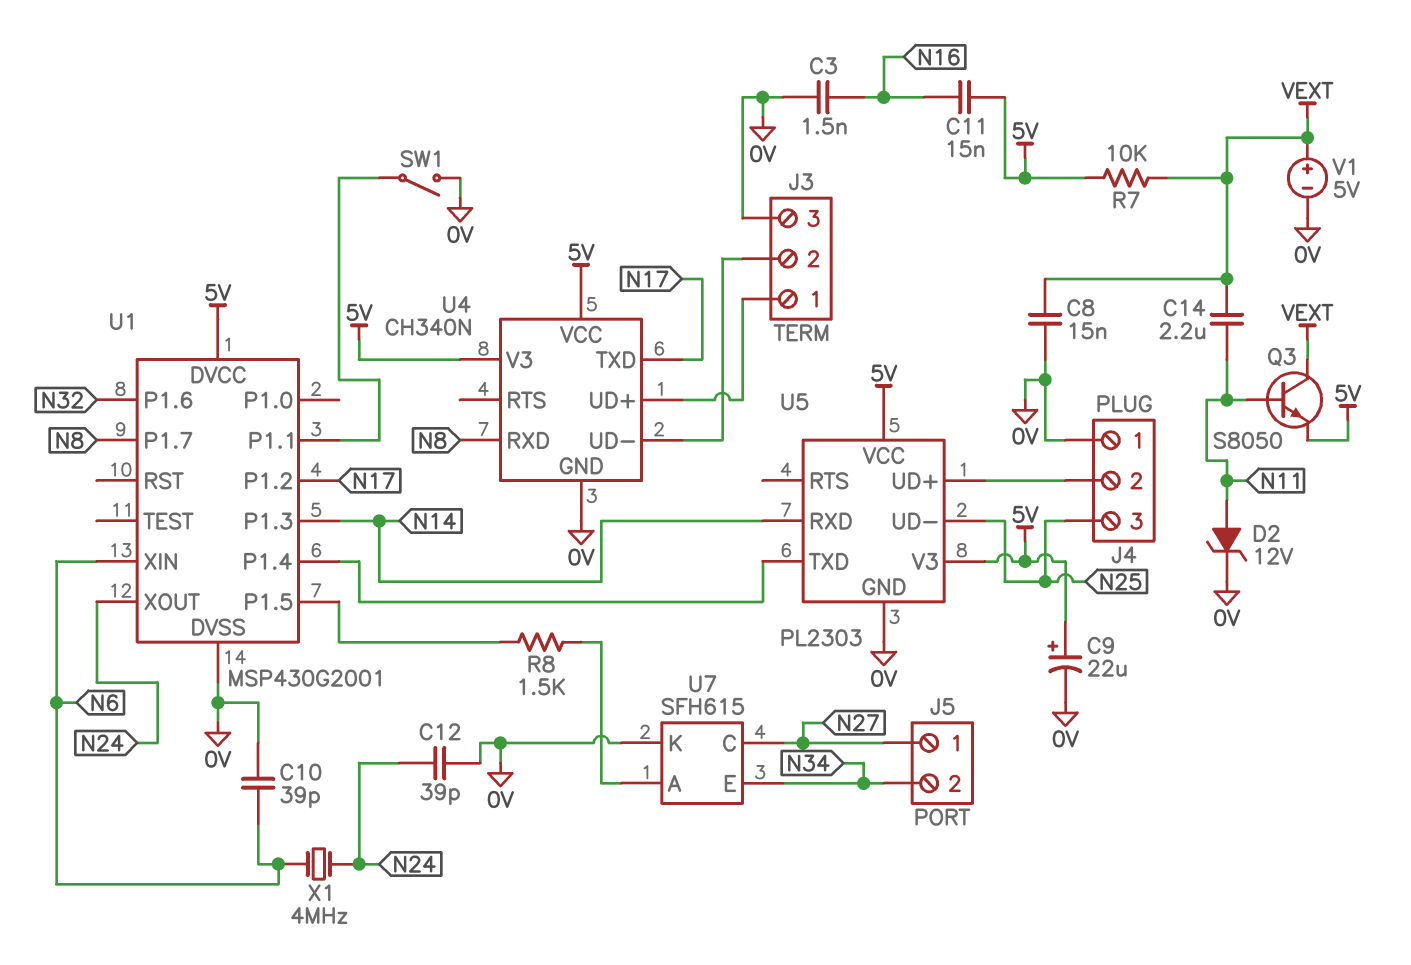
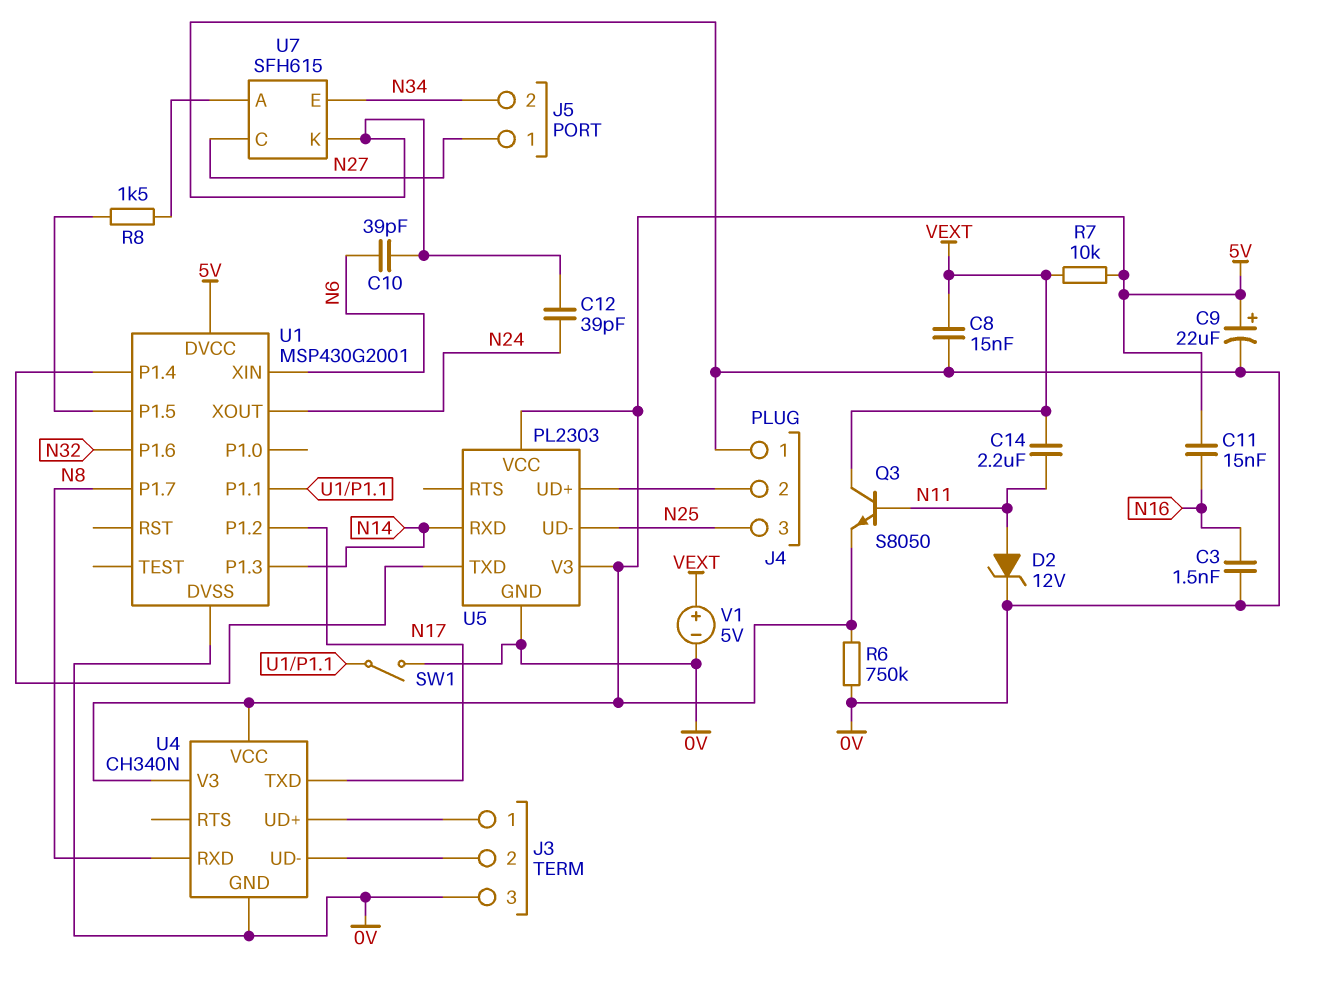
R6: none -> 750k (0V, 5V)
X1: 4MHz (N6, N24) -> none

